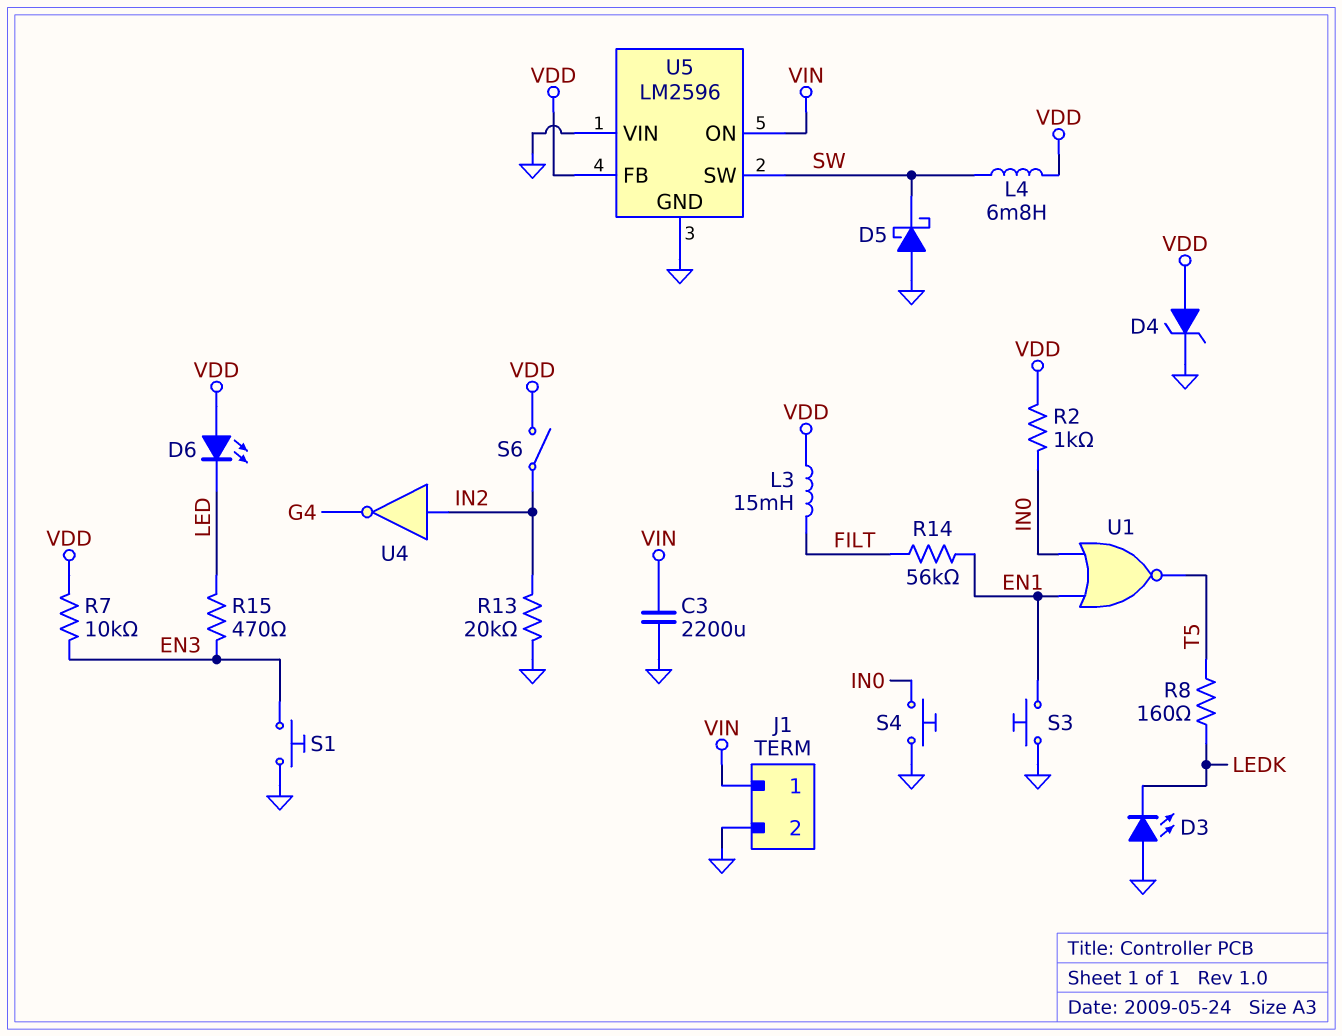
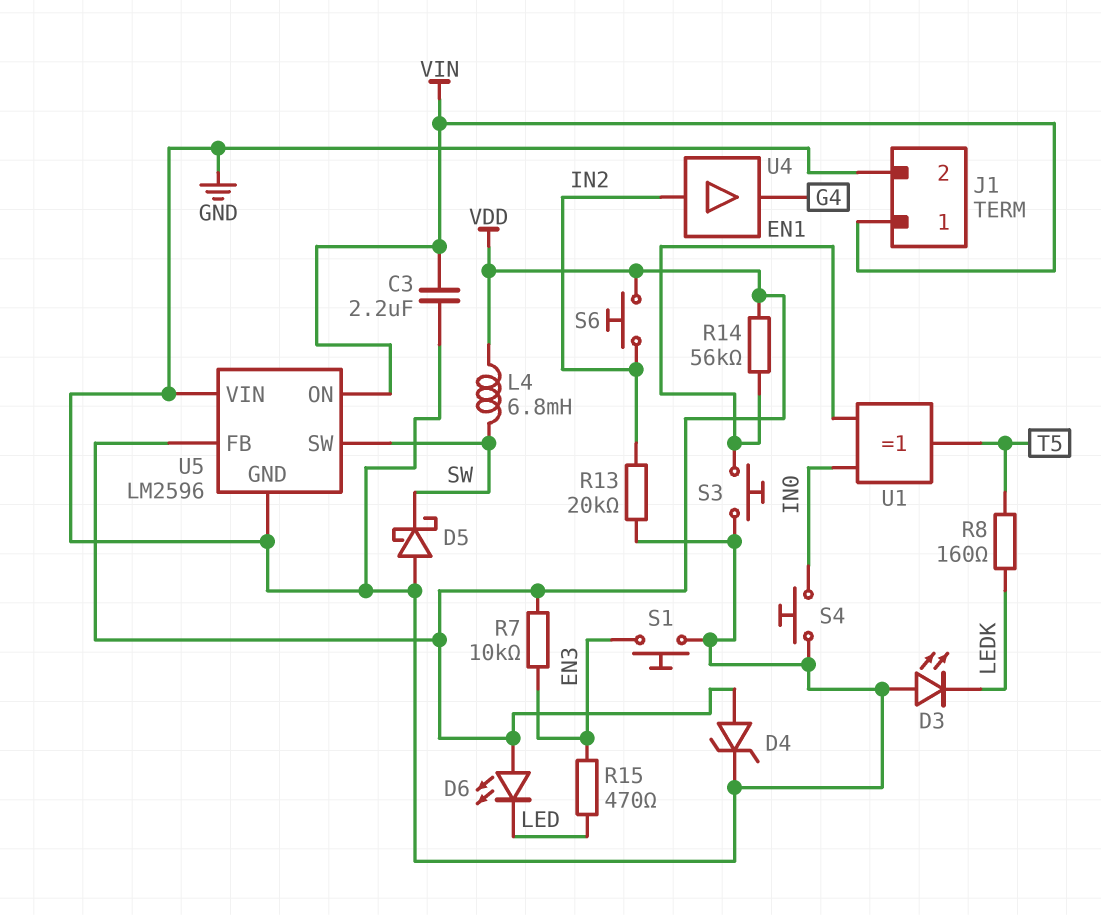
C3: 2200uF (GND, VIN) -> 2.2uF (GND, VIN)
L3: 15mH (FILT, VDD) -> none
R2: 1k (IN0, VDD) -> none
R14: 56k (EN1, FILT) -> 56k (EN1, VDD)
S6: switch (IN2, VDD) -> button (IN2, VDD)
U1: NOR (in EN1, in IN0, out T5) -> XOR (in EN1, in IN0, out T5)
U4: NOT (in IN2, out G4) -> buffer (in IN2, out G4)

